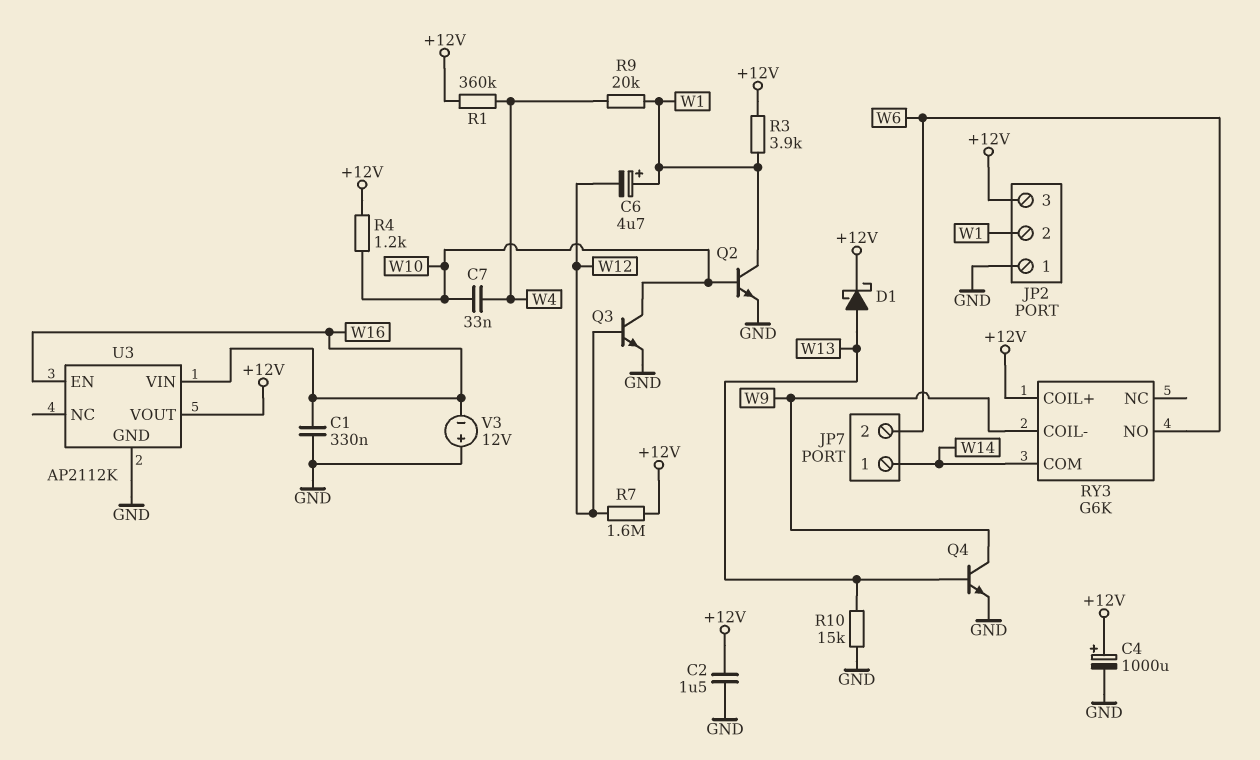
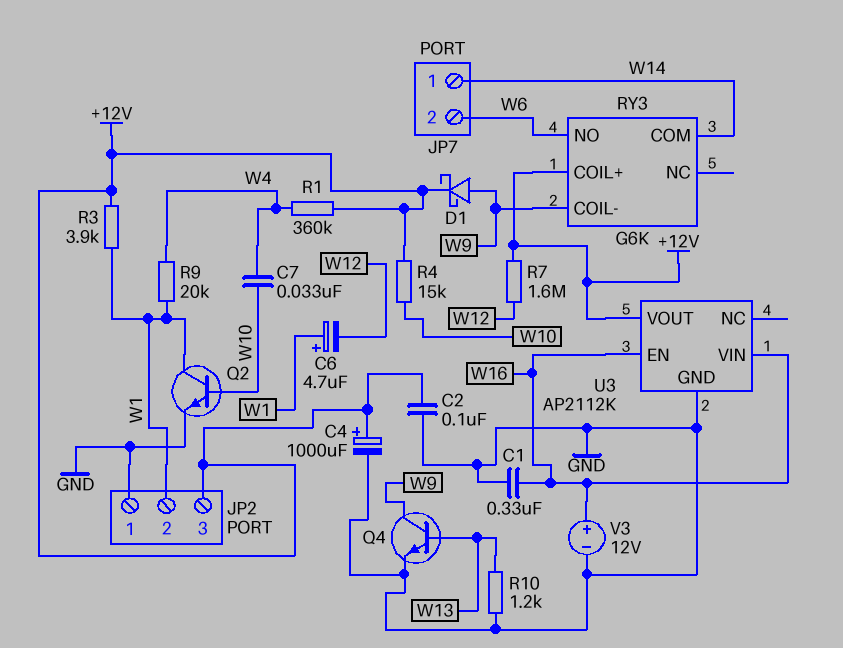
C2: 1.5uF (+12V, GND) -> 100nF (+12V, GND)
D1: schottky (A W13, K +12V) -> schottky (A W9, K +12V)
Q3: NPN (B W12, C W10, E GND) -> none
R4: 1.2k (+12V, W10) -> 15k (+12V, W10)
R10: 15k (GND, W13) -> 1.2k (GND, W13)
V3: 12V (plus GND, minus W16) -> 12V (plus W16, minus GND)

